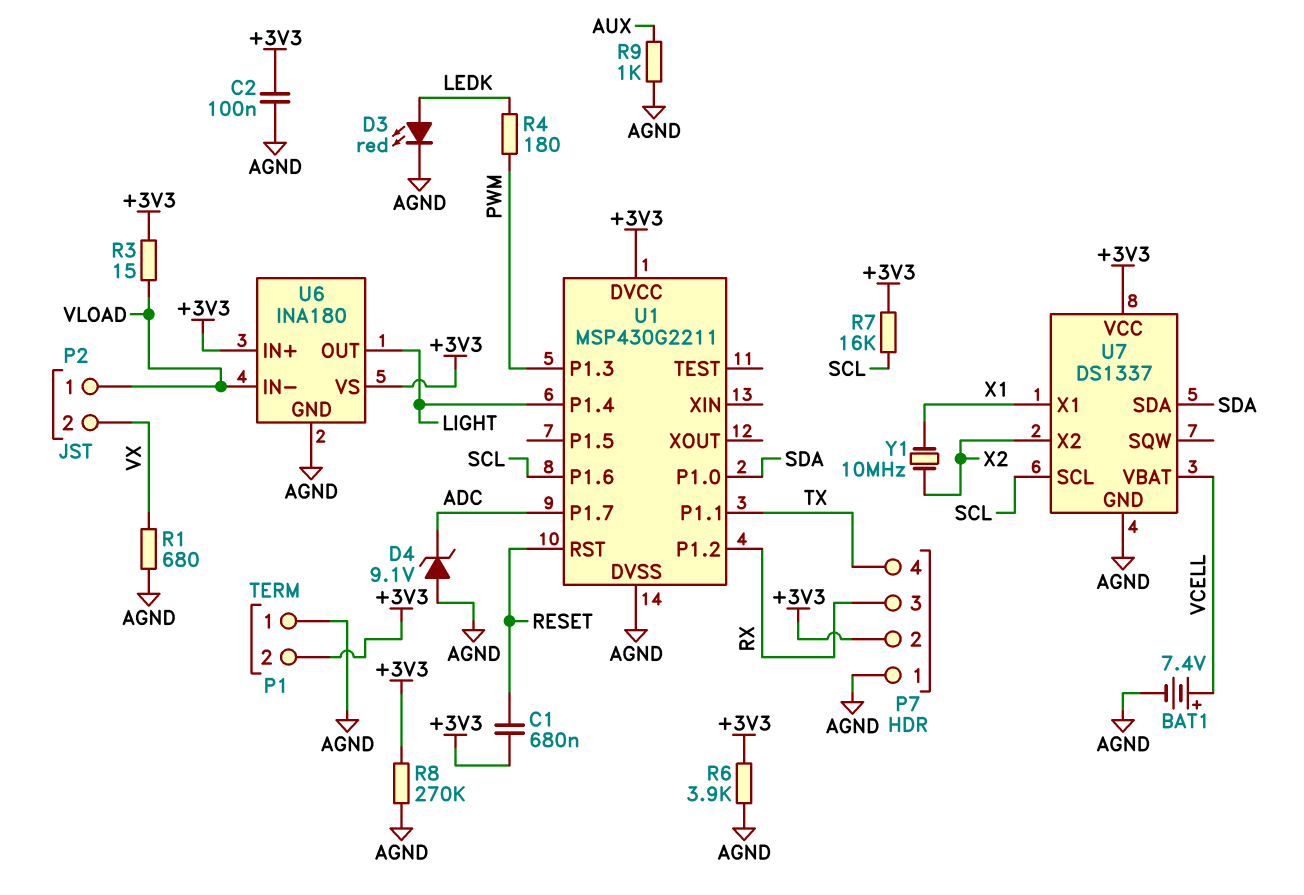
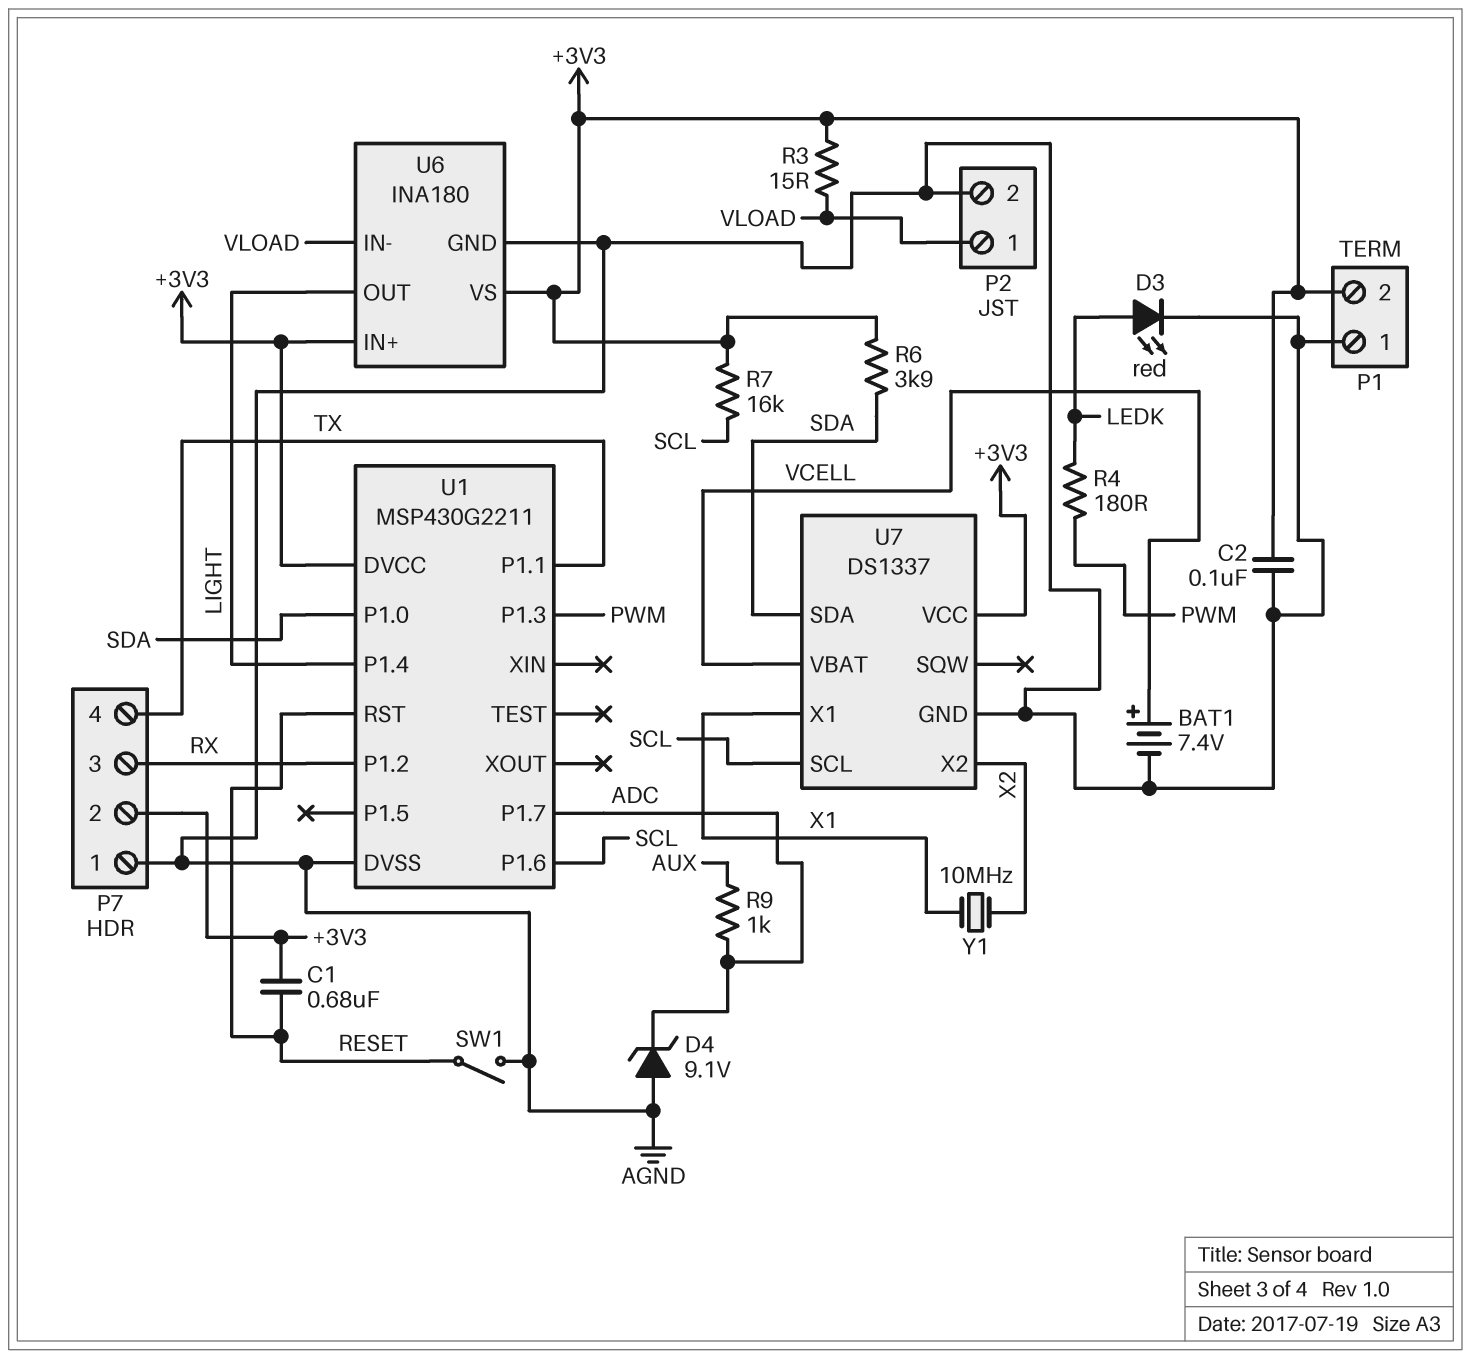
P2 pin 2: VX -> AGND
R1: 680 (AGND, VX) -> none
R6: 3.9k (+3V3, AGND) -> 3.9k (+3V3, SDA)
R8: 270k (+3V3, AGND) -> none
R9: 1k (AGND, AUX) -> 1k (ADC, AUX)
SW1: none -> switch (AGND, RESET)

